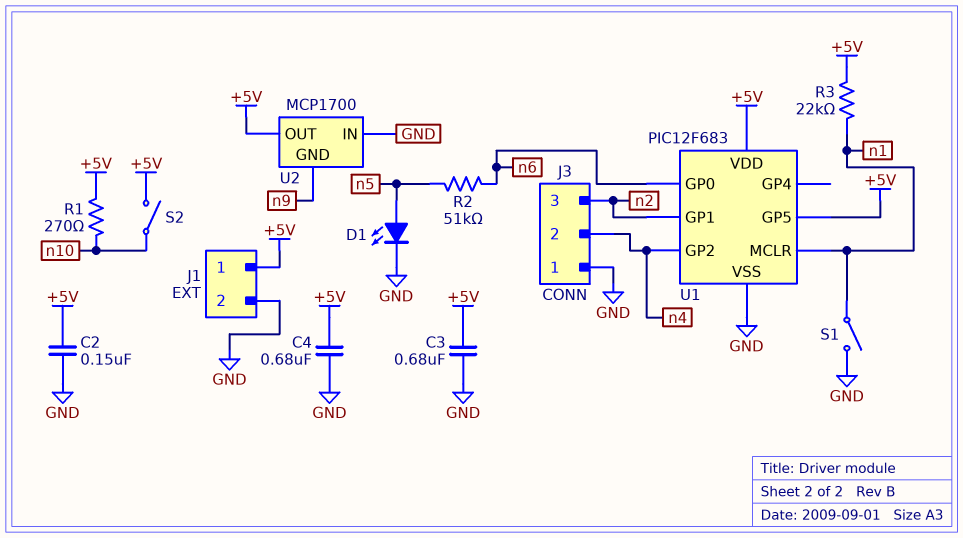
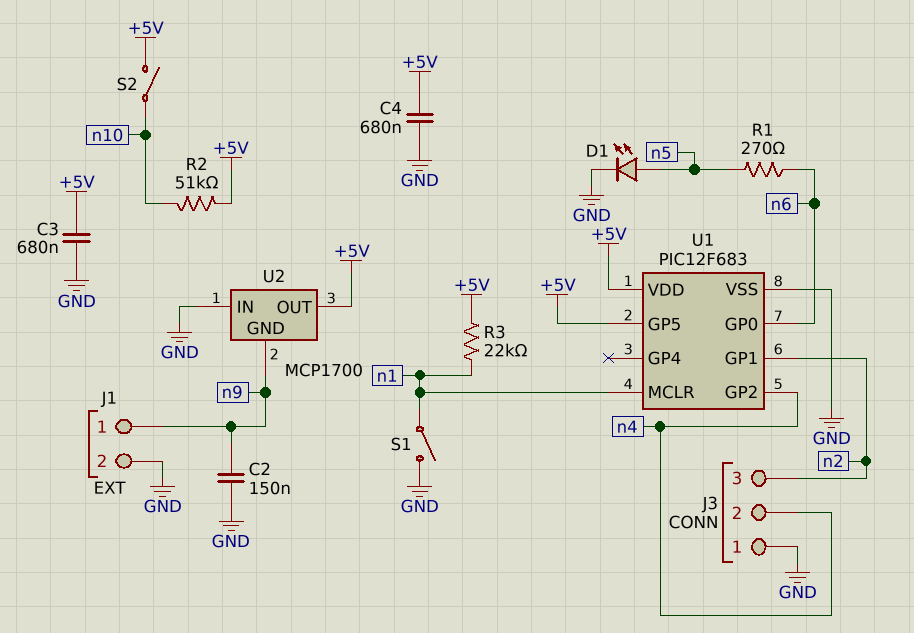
C2: 150nF (+5V, GND) -> 150nF (GND, n9)
J1 pin 1: +5V -> n9
R1: 270 (+5V, n10) -> 270 (n5, n6)
R2: 51k (n5, n6) -> 51k (+5V, n10)

